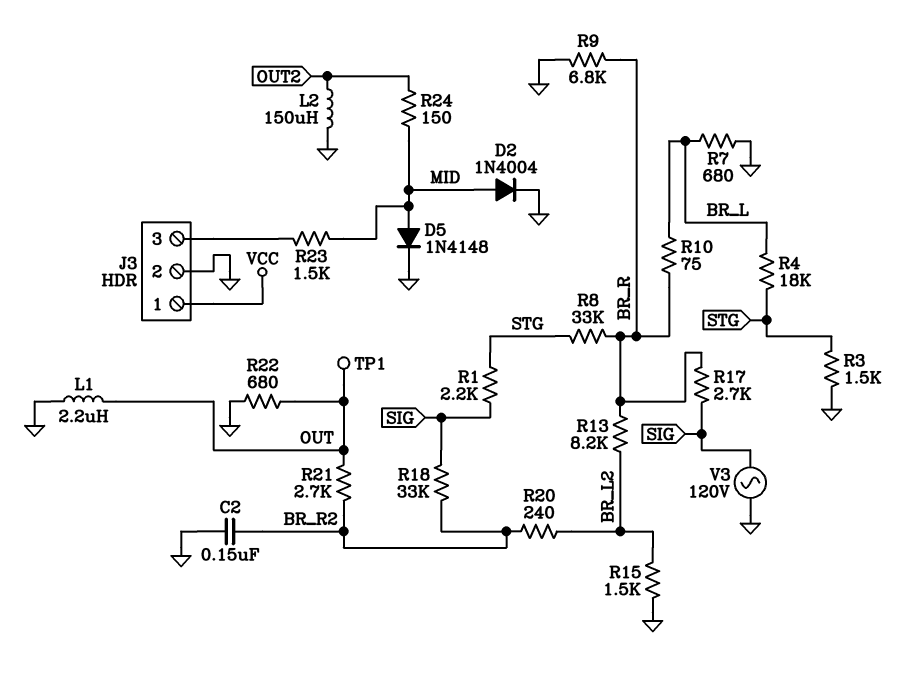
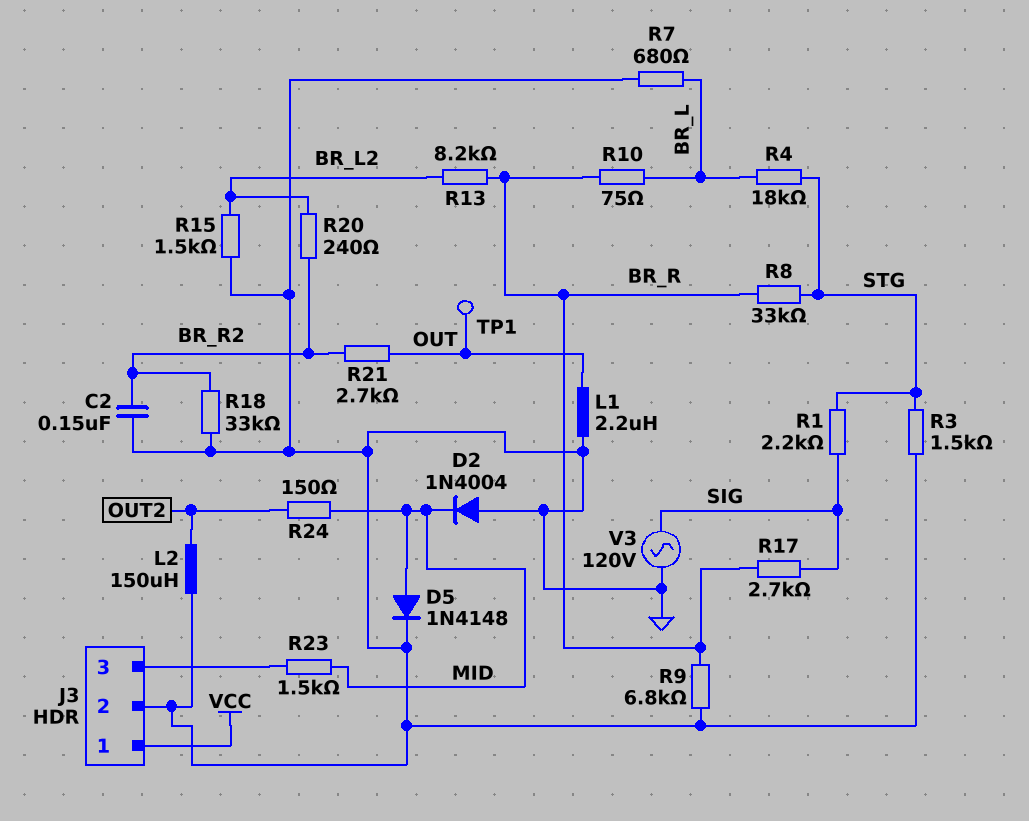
D2: diode 1N4004 (A MID, K GND) -> diode 1N4004 (A GND, K MID)
R18: 33k (BR_R2, SIG) -> 33k (BR_R2, GND)
R22: 680 (GND, OUT) -> none

